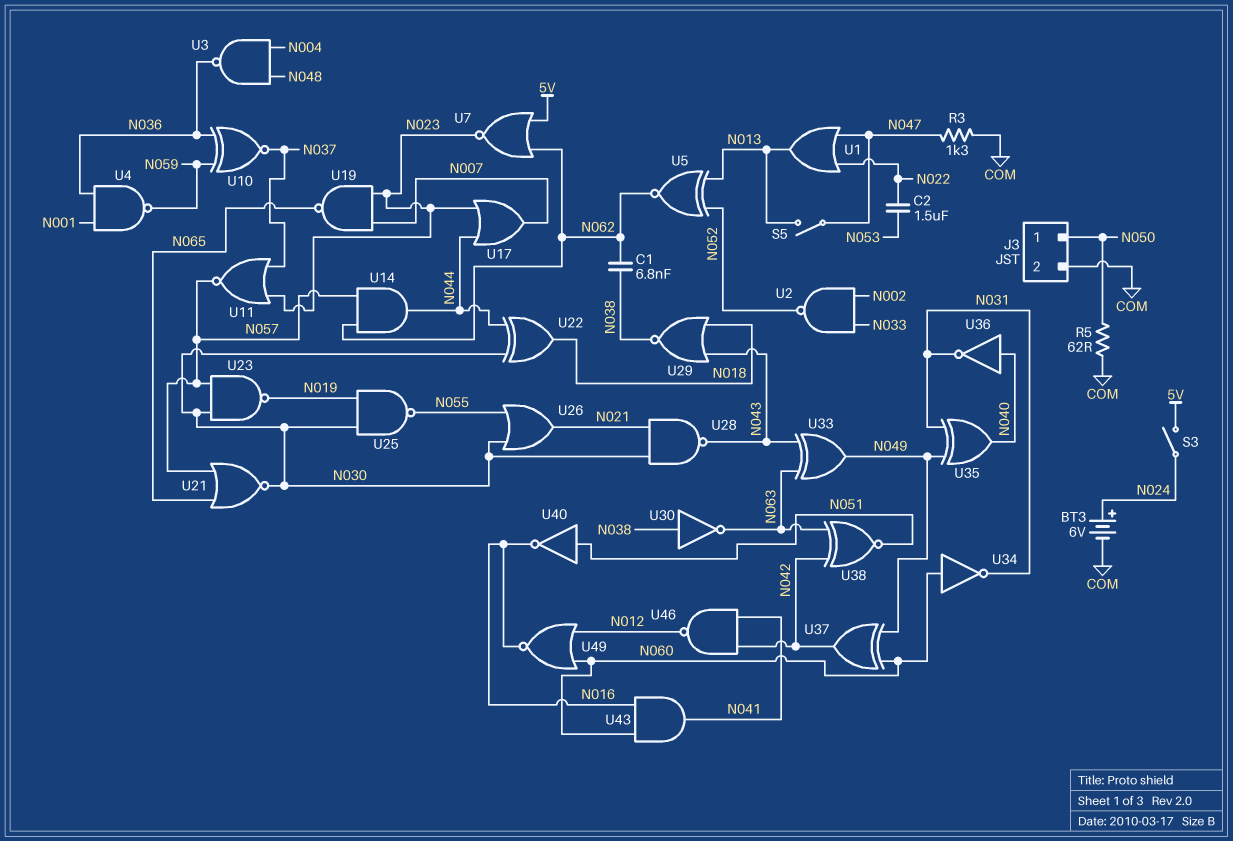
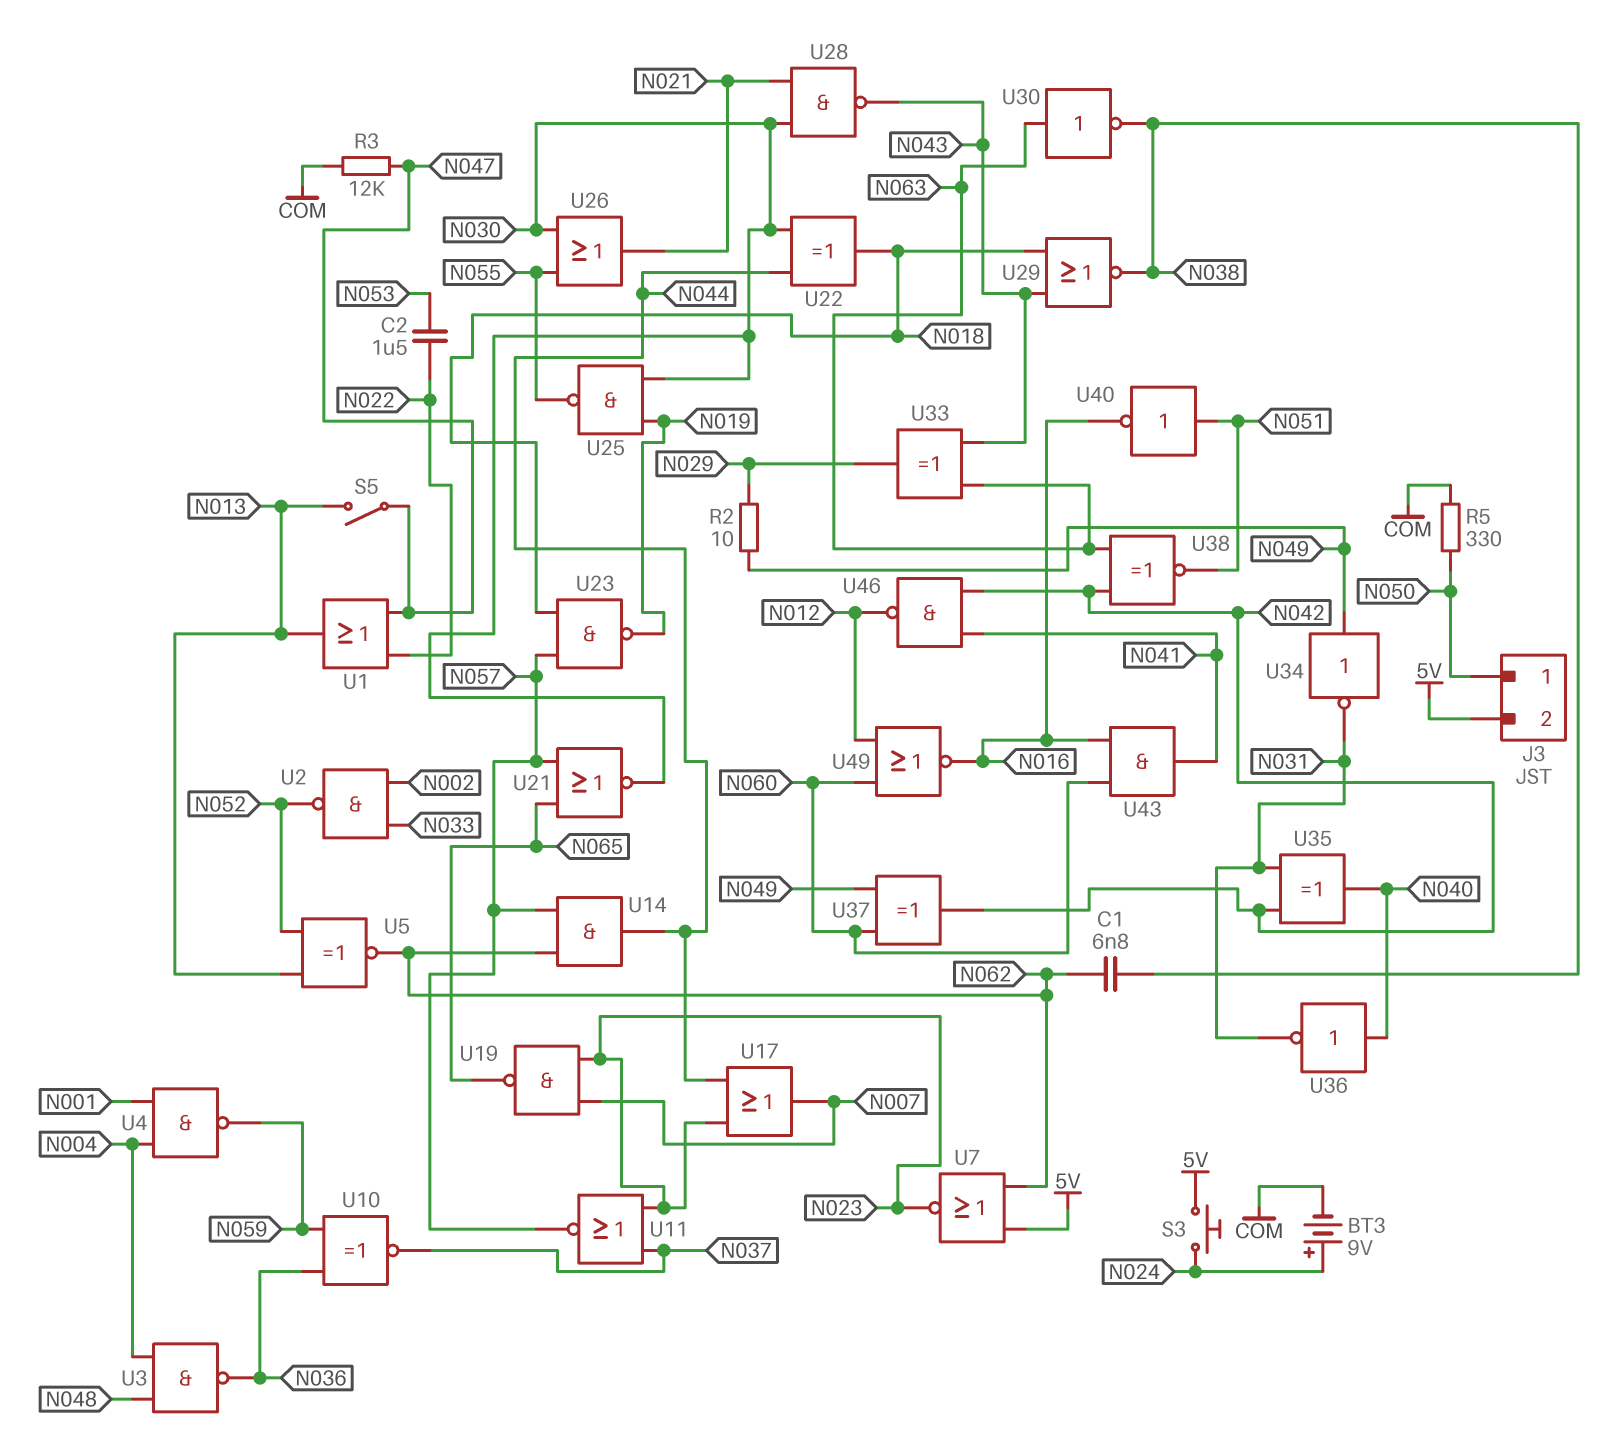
BT3: 6V (plus N024, minus COM) -> 9V (plus N024, minus COM)
J3 pin 2: COM -> 5V
R2: none -> 10 (N029, N049)
R3: 1.3k (COM, N047) -> 12k (COM, N047)
R5: 62 (COM, N050) -> 330 (COM, N050)
S3: switch (5V, N024) -> button (5V, N024)
U4: NAND (in N001, in N036, out N059) -> NAND (in N001, in N004, out N059)
U23: NAND (in N030, in N057, out N019) -> NAND (in N018, in N057, out N019)
U30: NOT (in N038, out N063) -> NOT (in N063, out N038)
U33: XOR (in N043, in N063, out N049) -> XOR (in N043, in N063, out N029)
U34: NOT (in N060, out N031) -> NOT (in N049, out N031)
U35: XOR (in N031, in N049, out N040) -> XOR (in N031, in N042, out N040)

